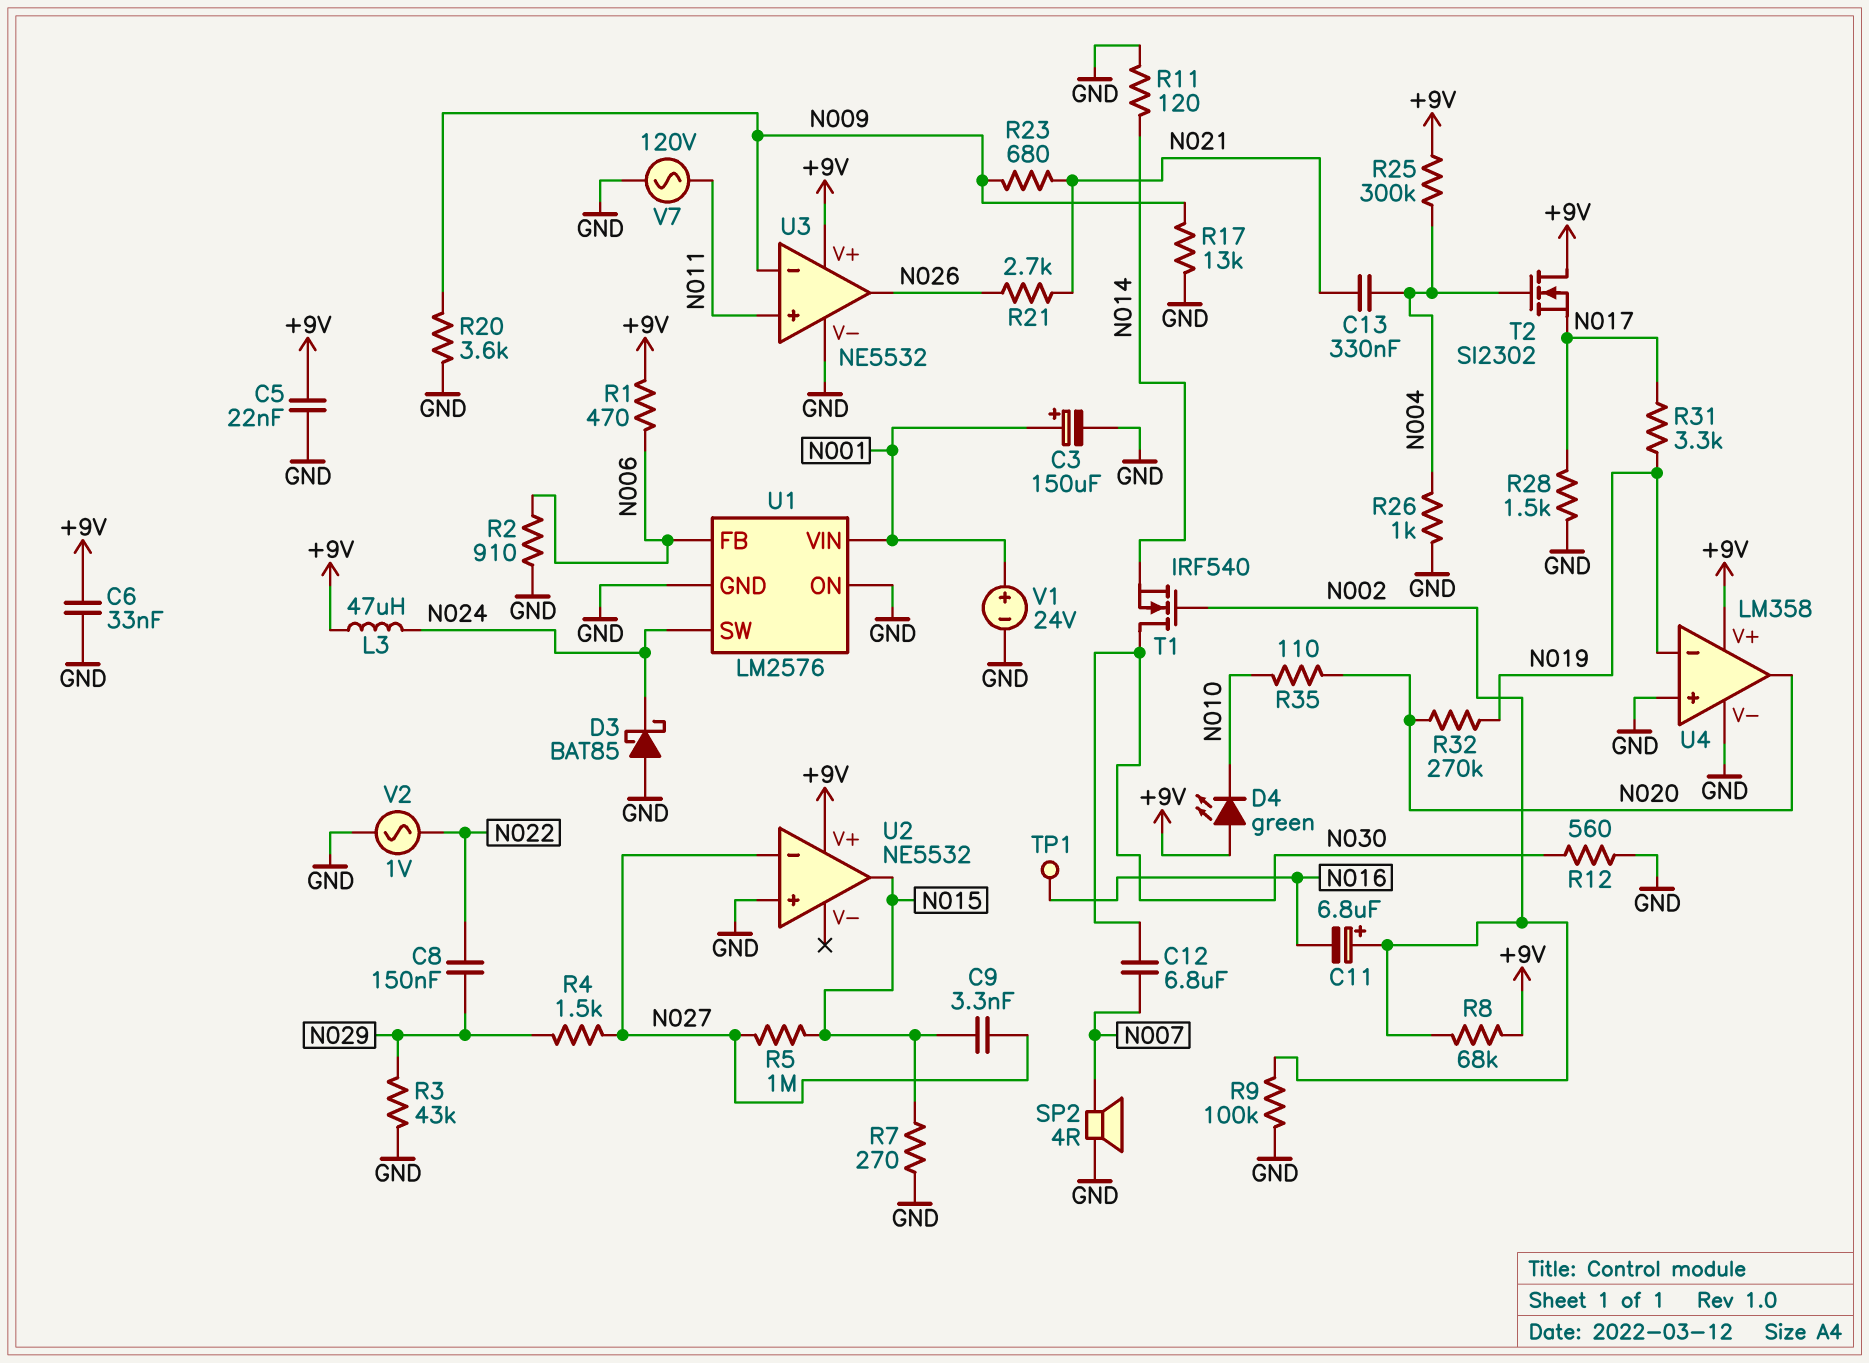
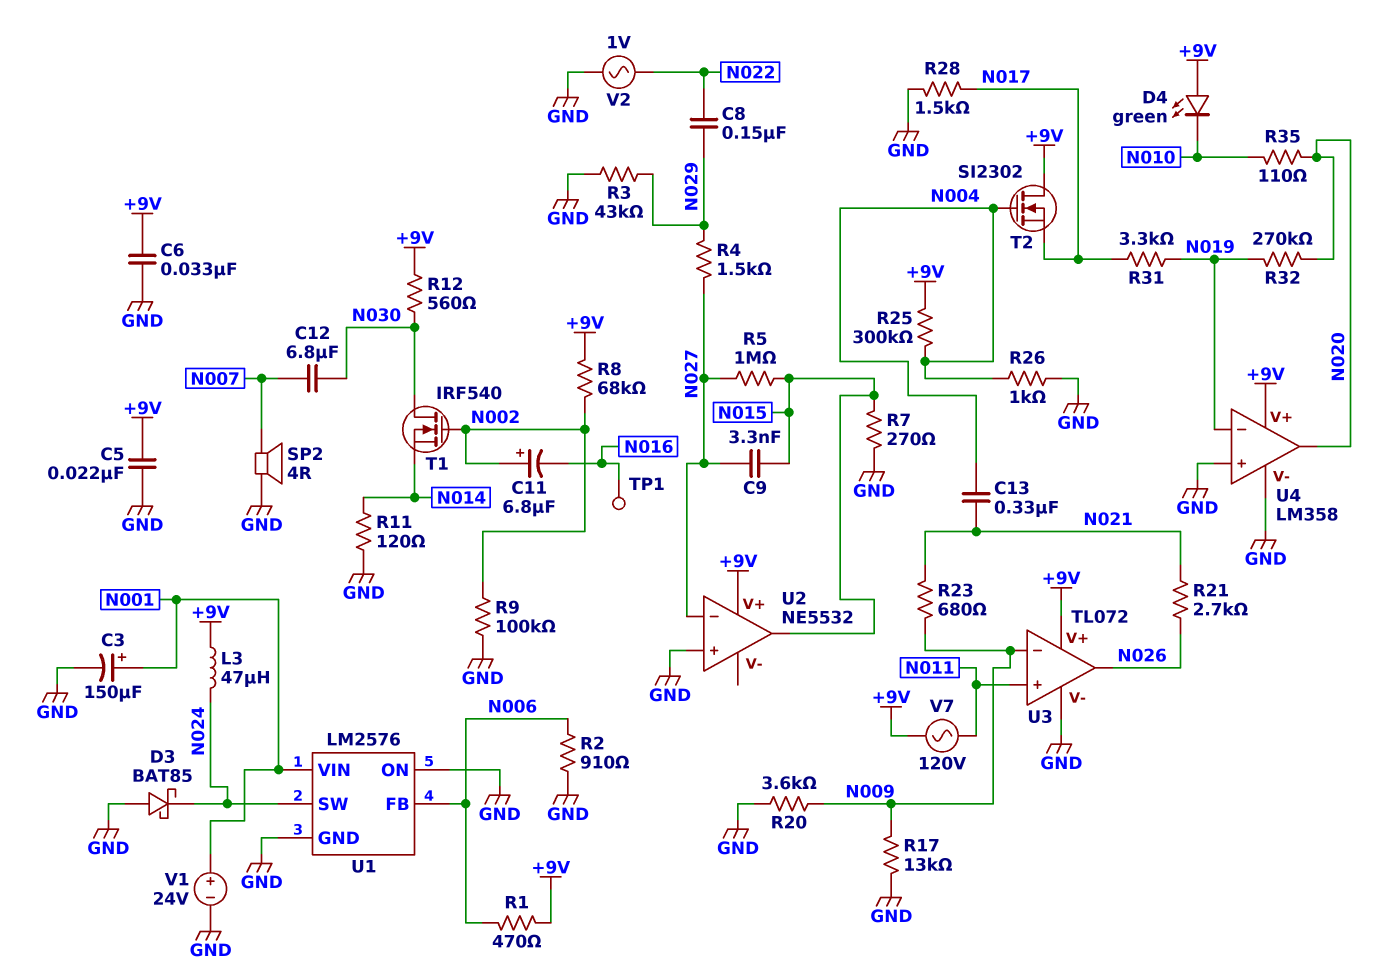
R12: 560 (GND, N030) -> 560 (+9V, N030)
U3: NE5532 -> TL072
V7: AC 120V (GND, N011) -> AC 120V (+9V, N011)

